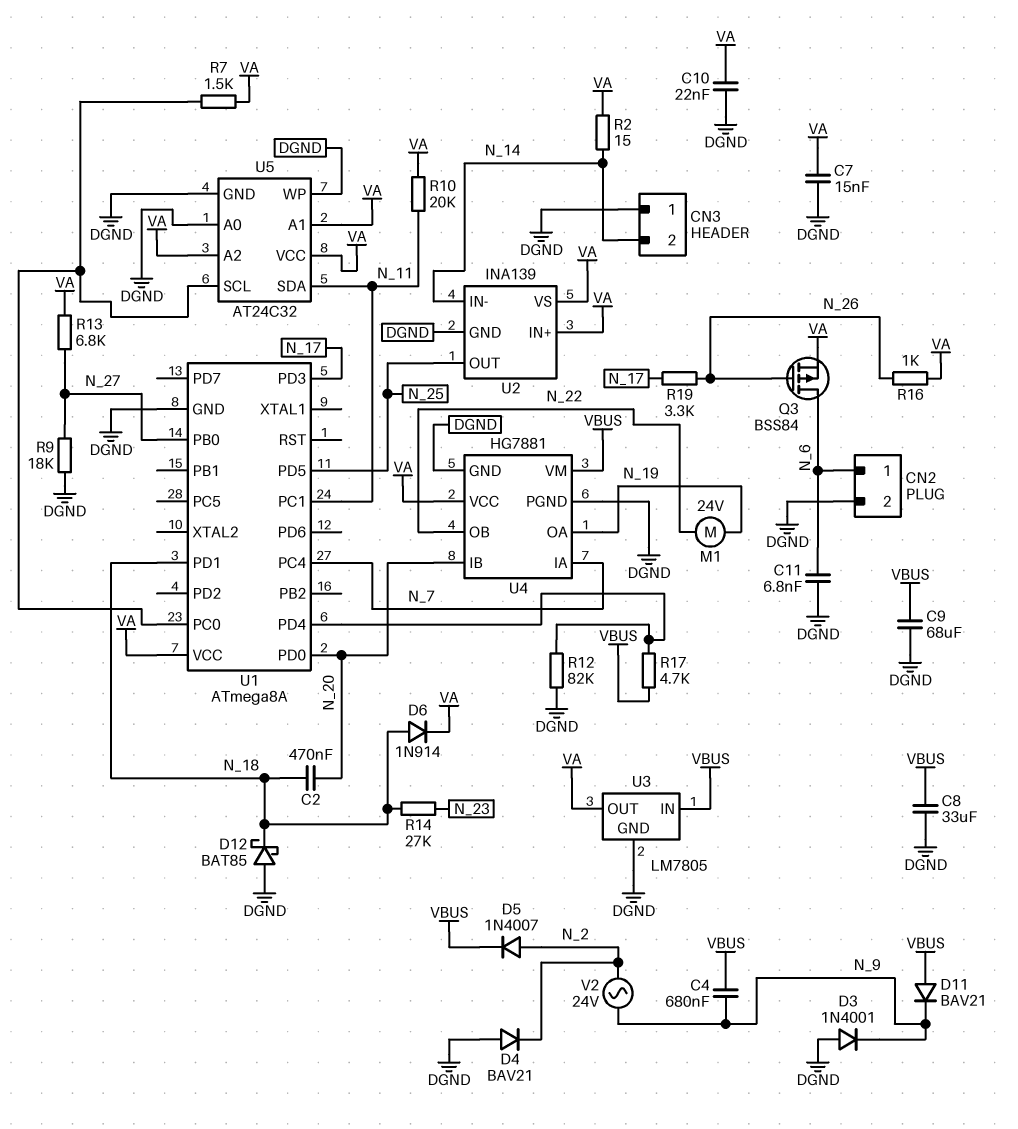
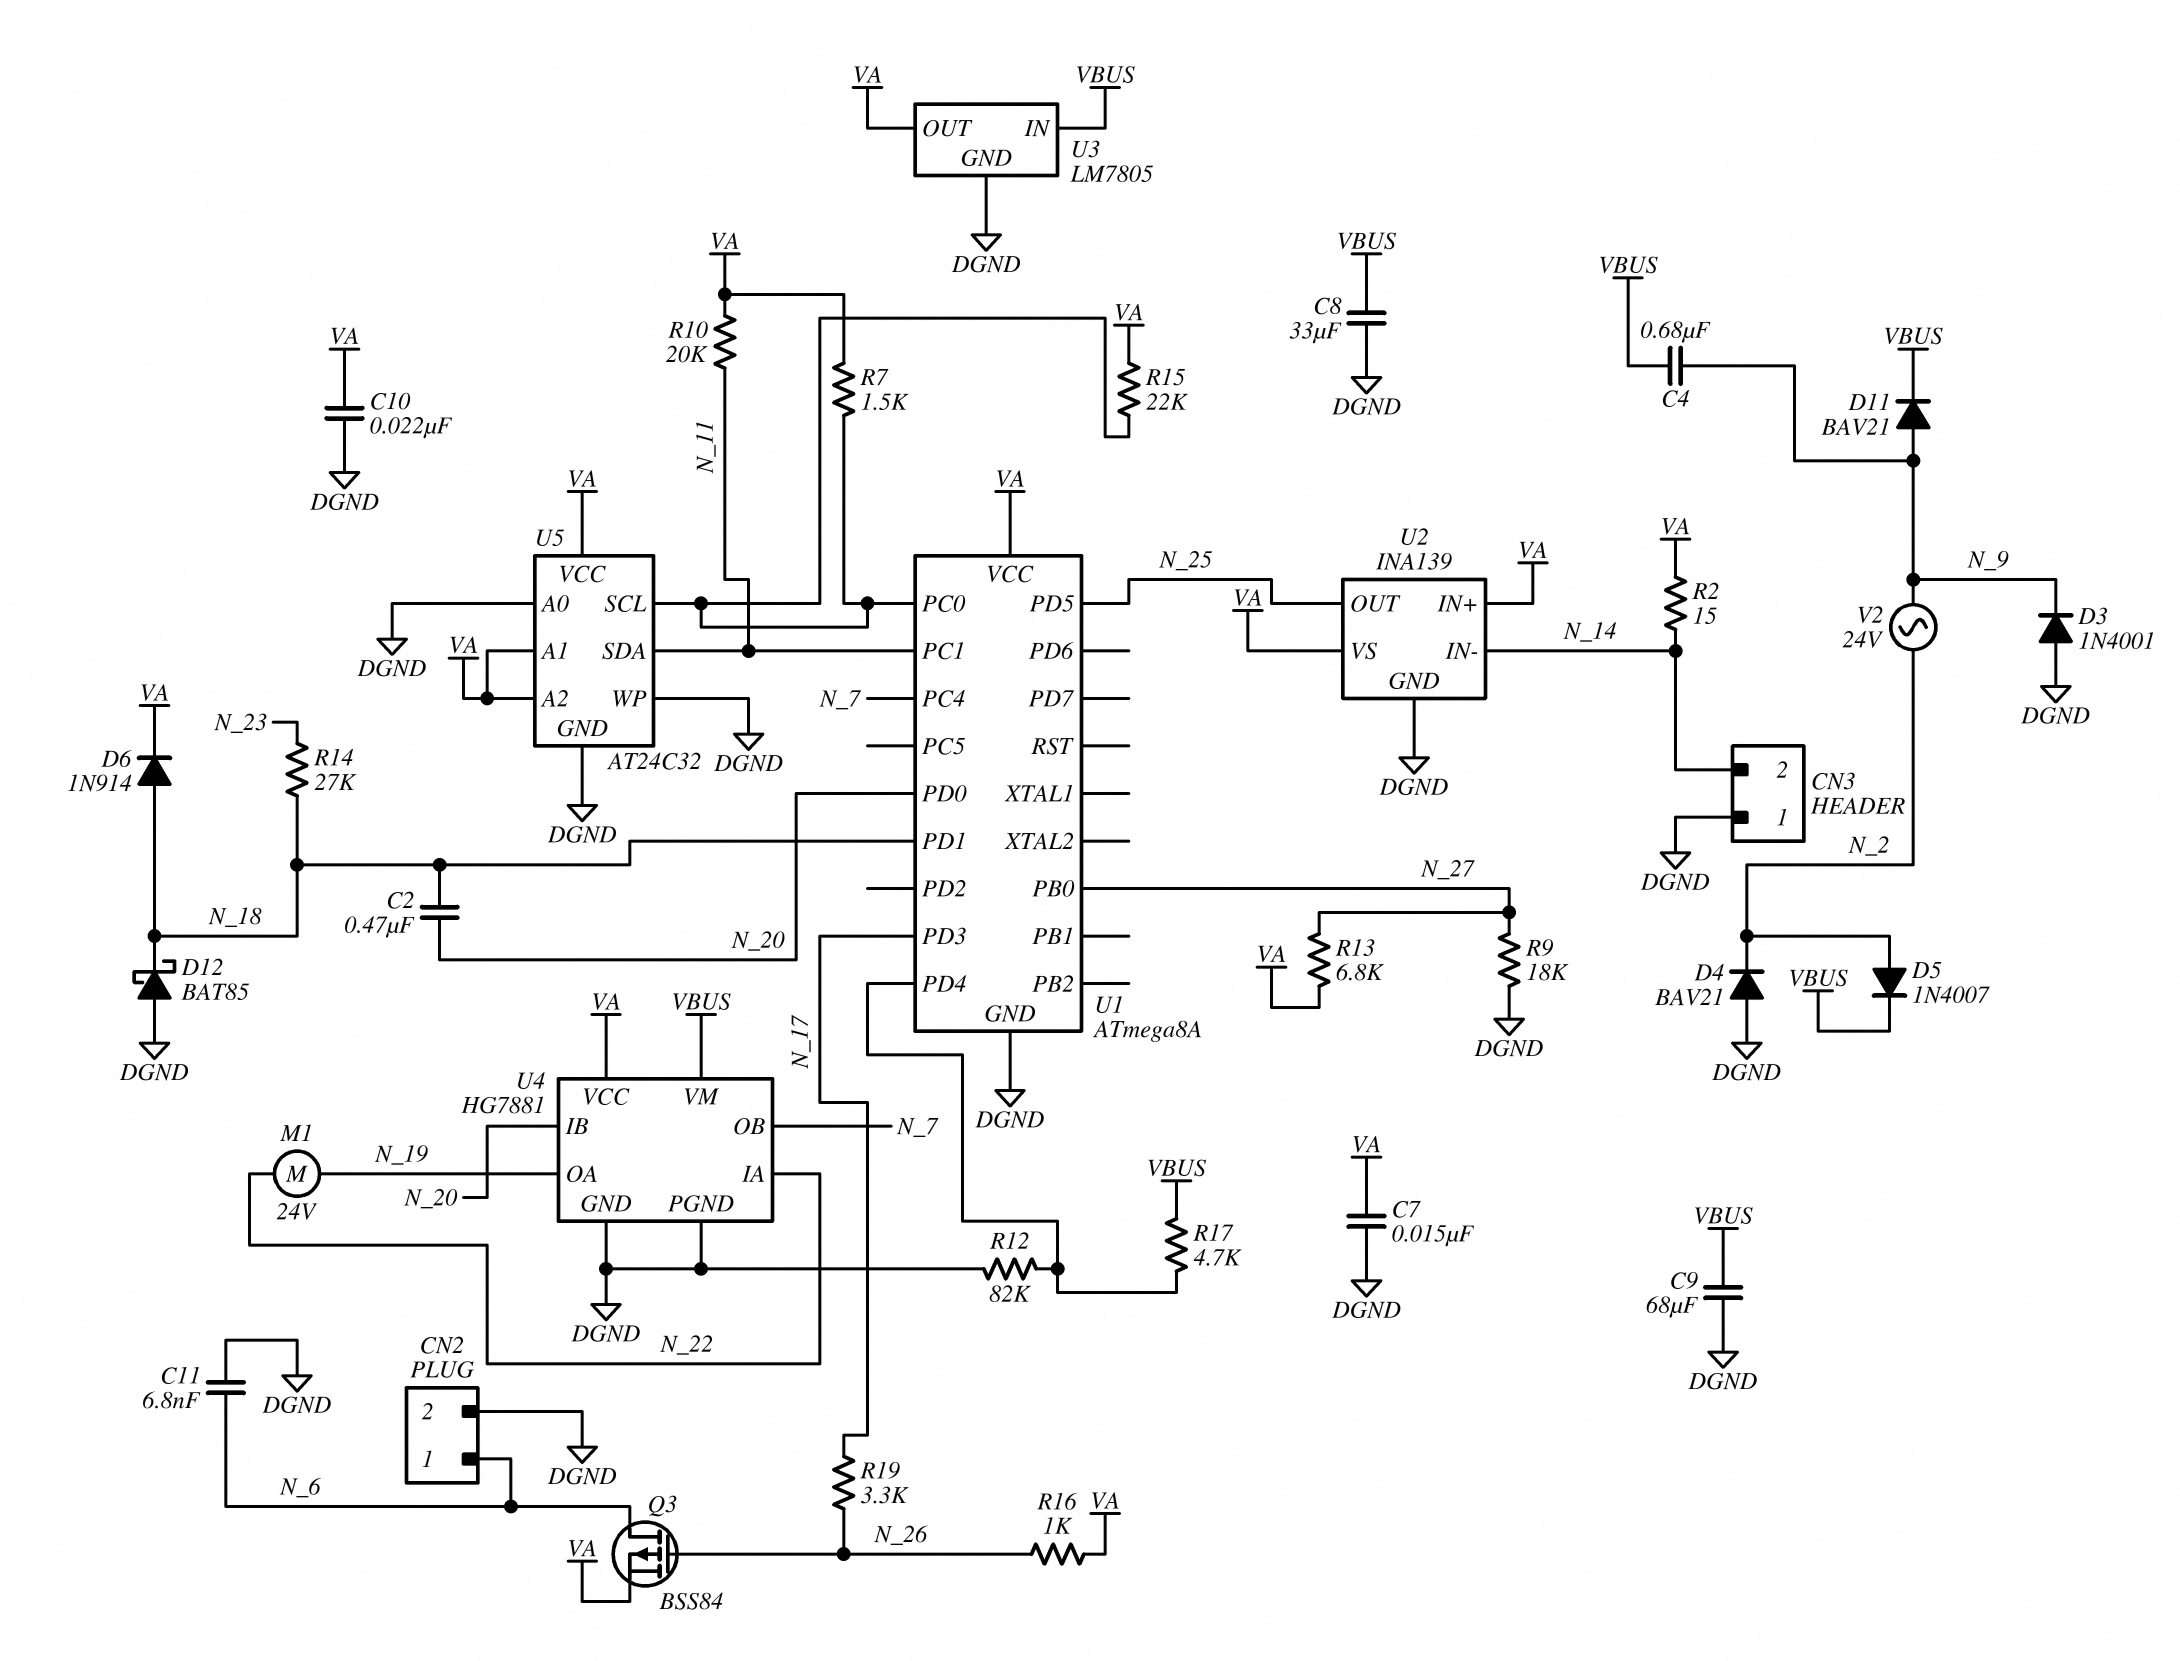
D11: diode BAV21 (A VBUS, K N_9) -> diode BAV21 (A N_9, K VBUS)
R15: none -> 22k (U1/PC0, VA)
U4 pin IA: N_7 -> N_22
U4 pin OB: N_22 -> N_7

